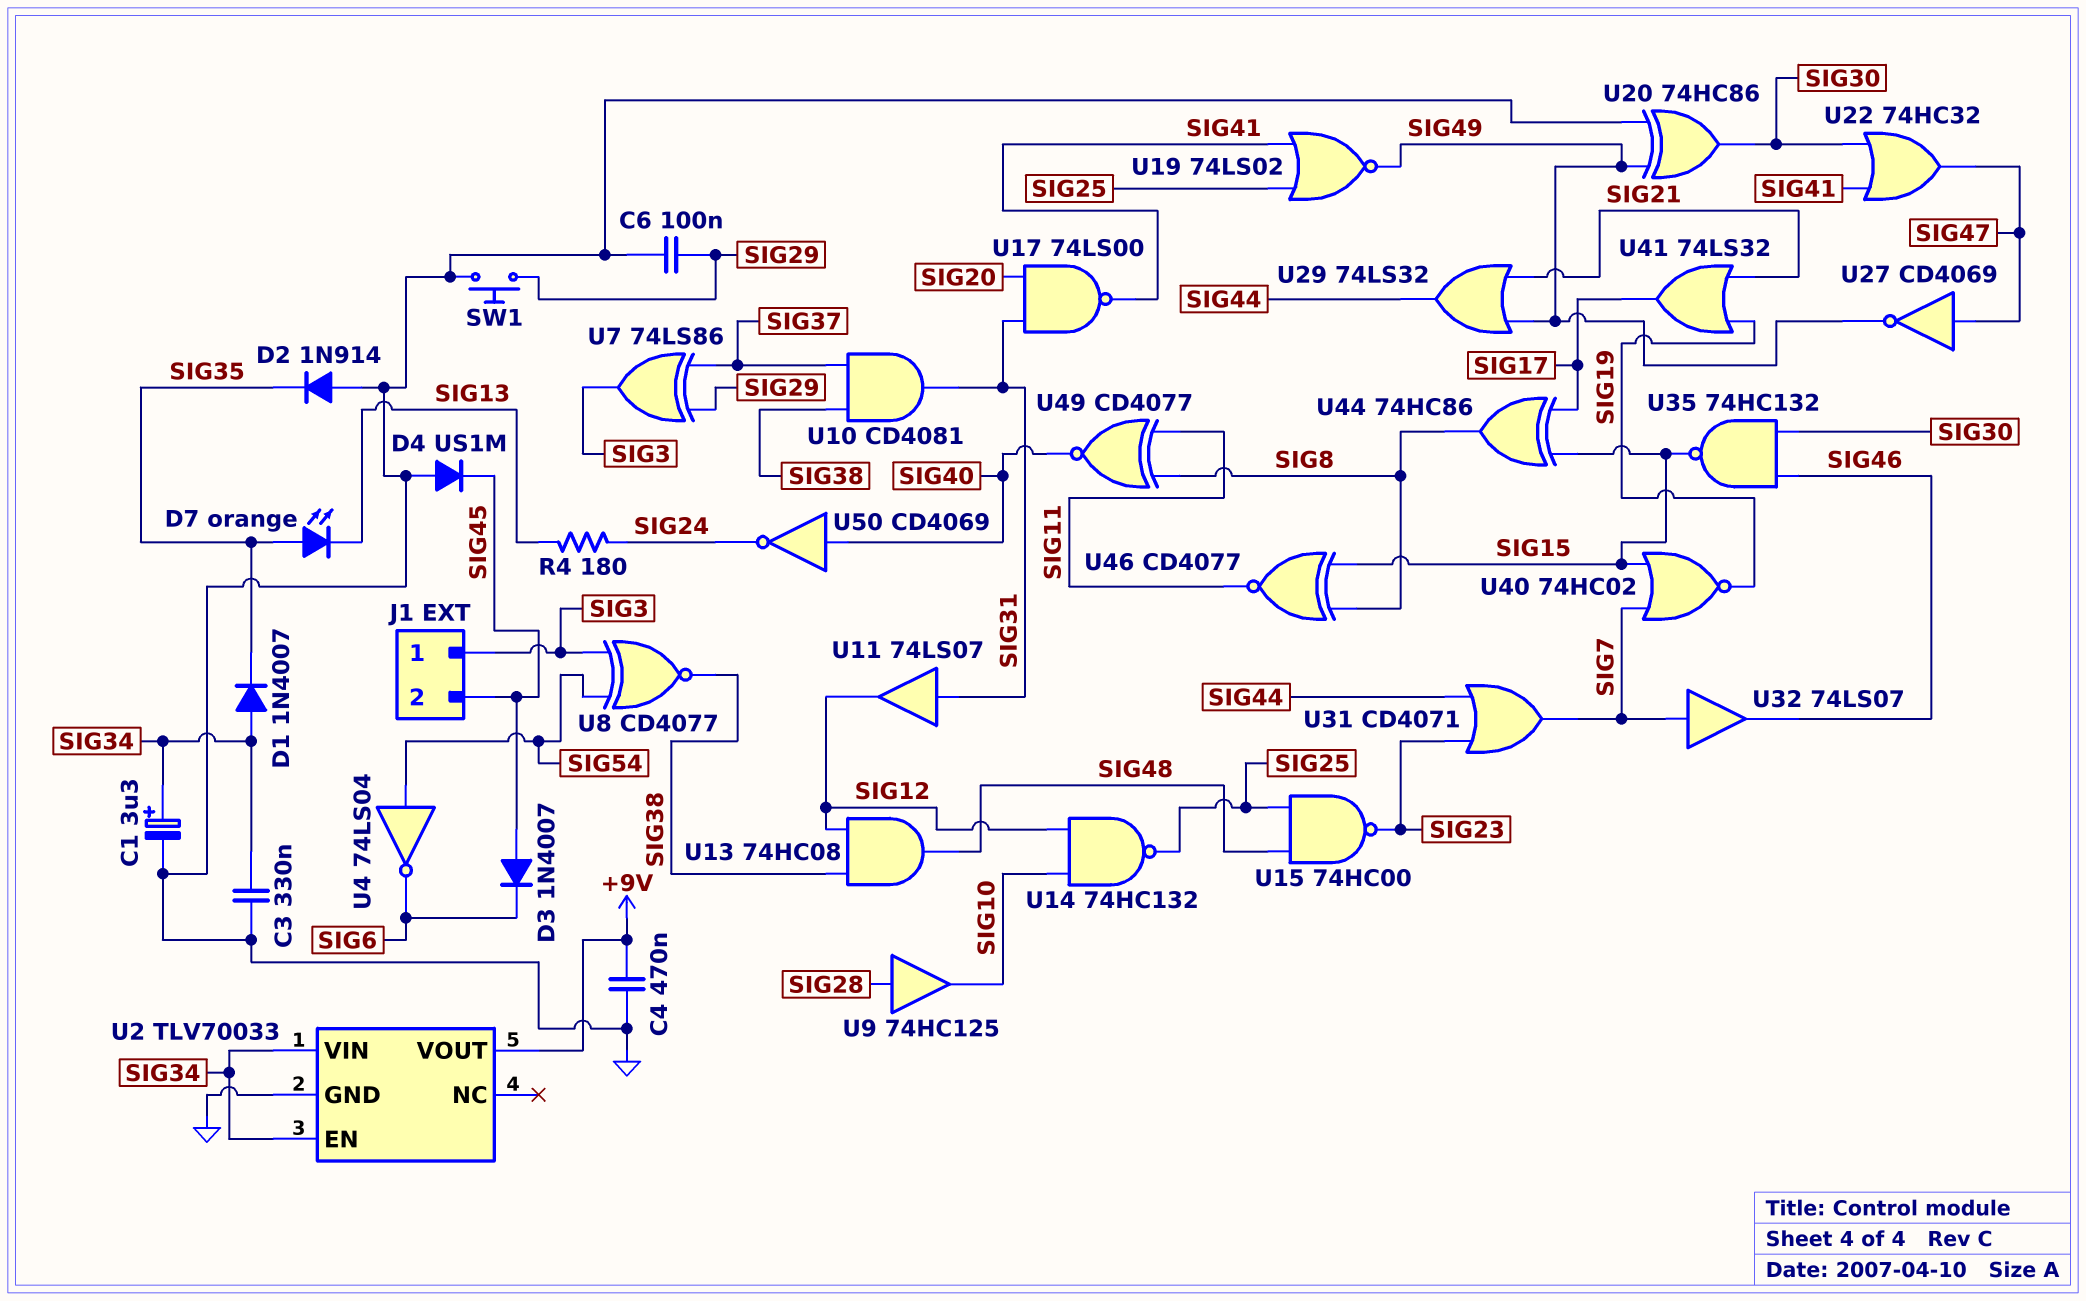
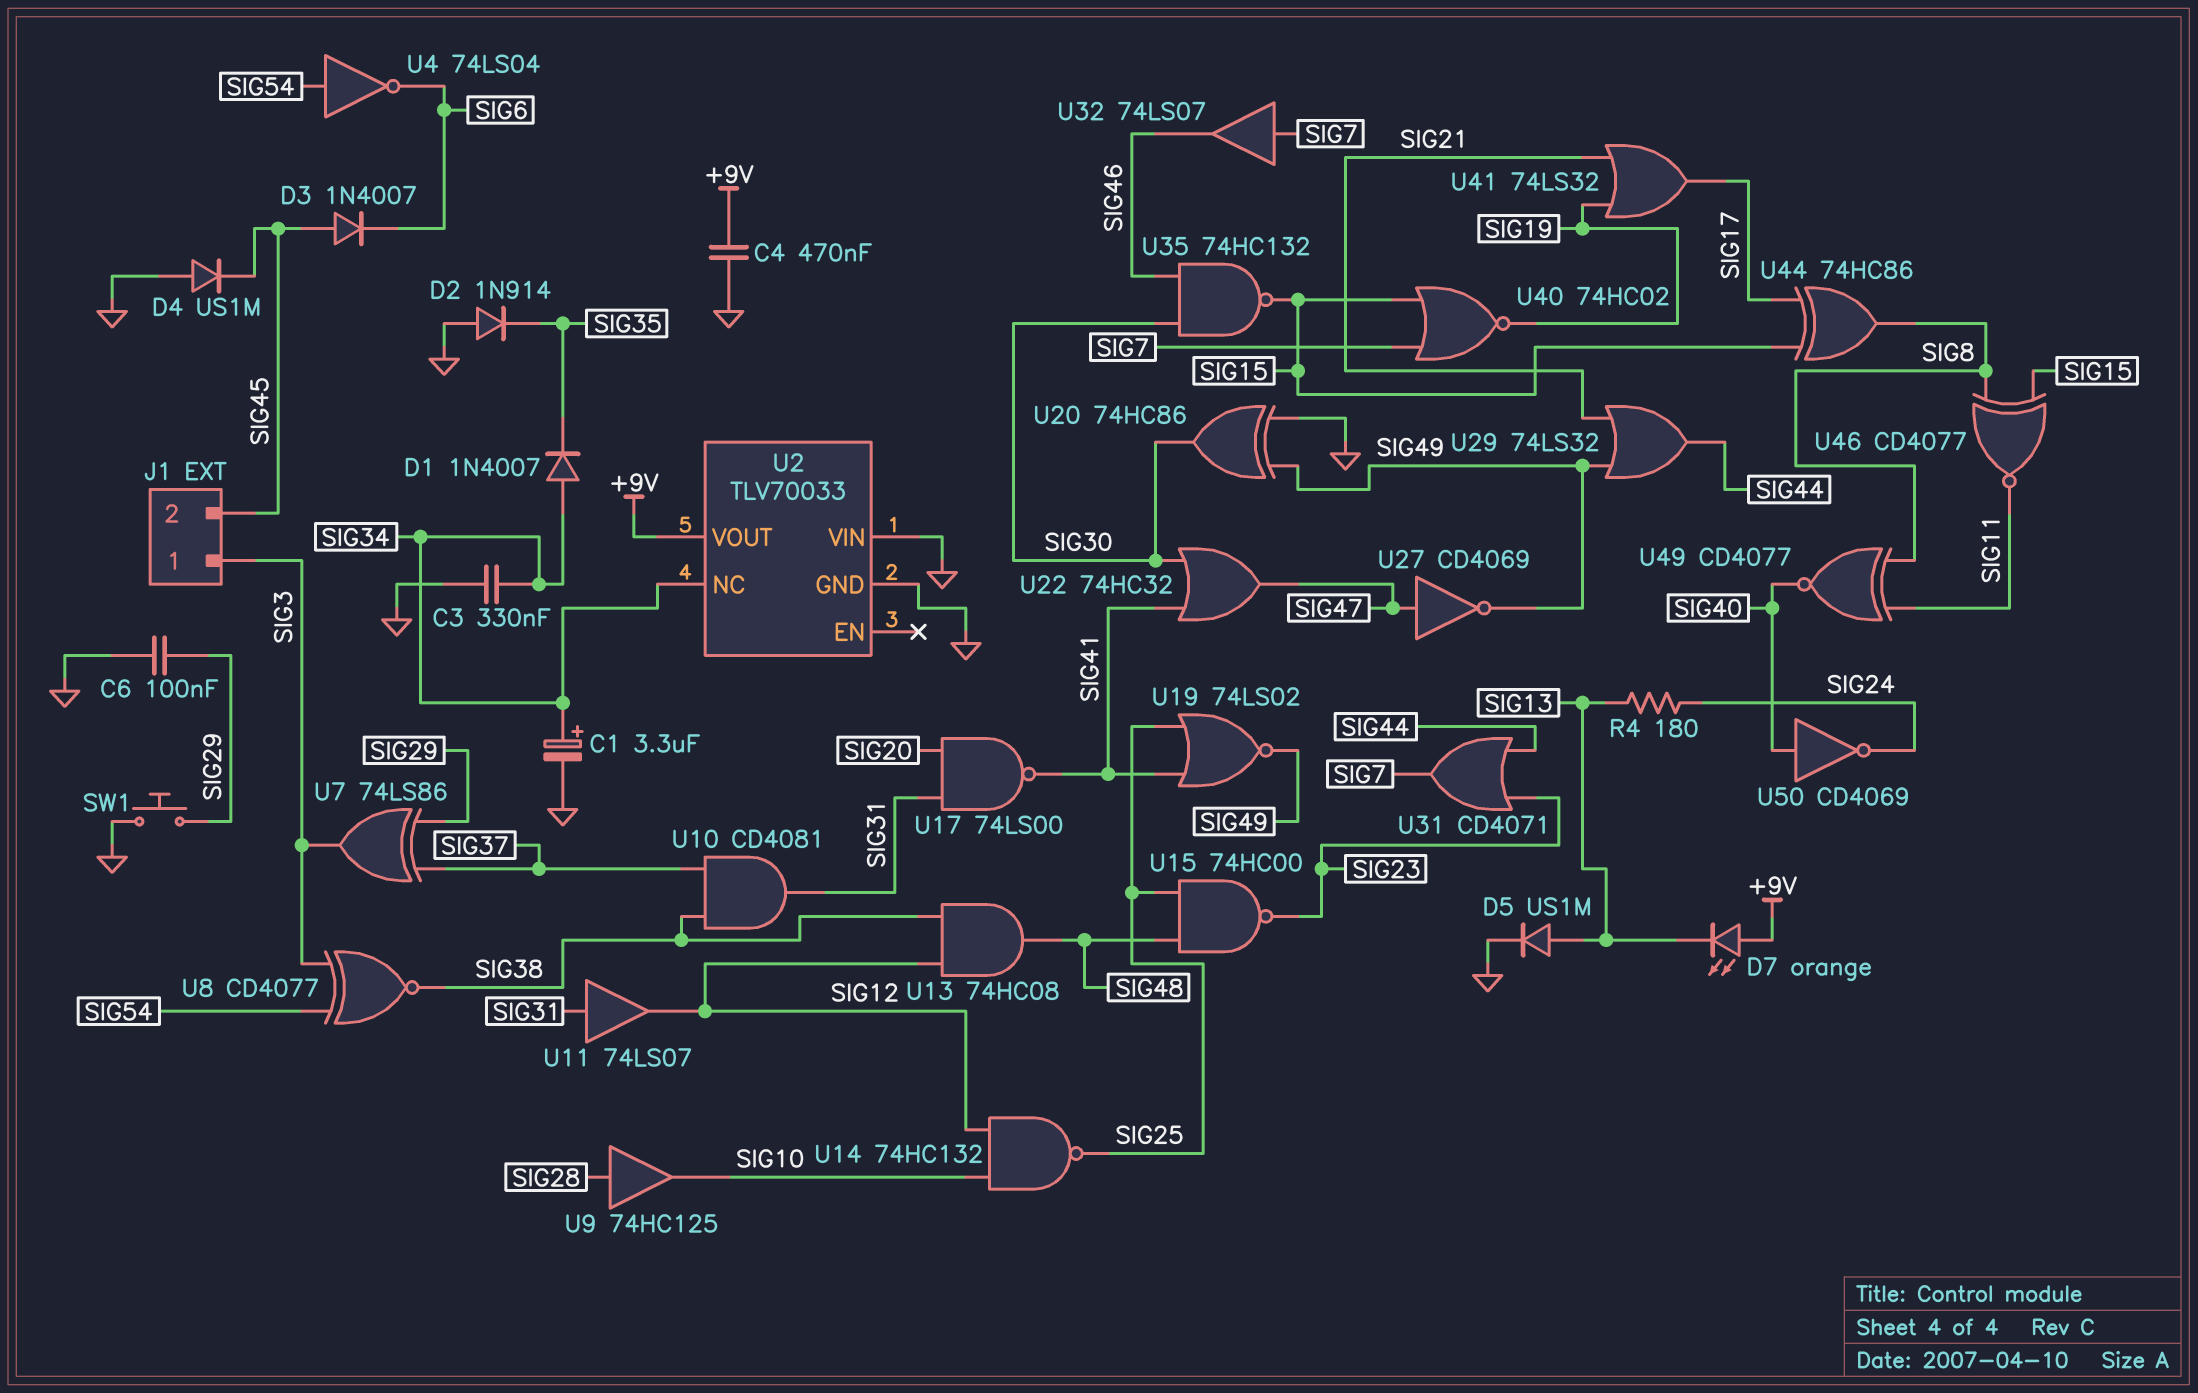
D5: none -> diode US1M (A SIG13, K GND)
D7: LED orange (A SIG35, K SIG13) -> LED orange (A +9V, K SIG13)
U2 pin EN: SIG34 -> none
U2 pin NC: none -> SIG34
U2 pin VIN: SIG34 -> GND

